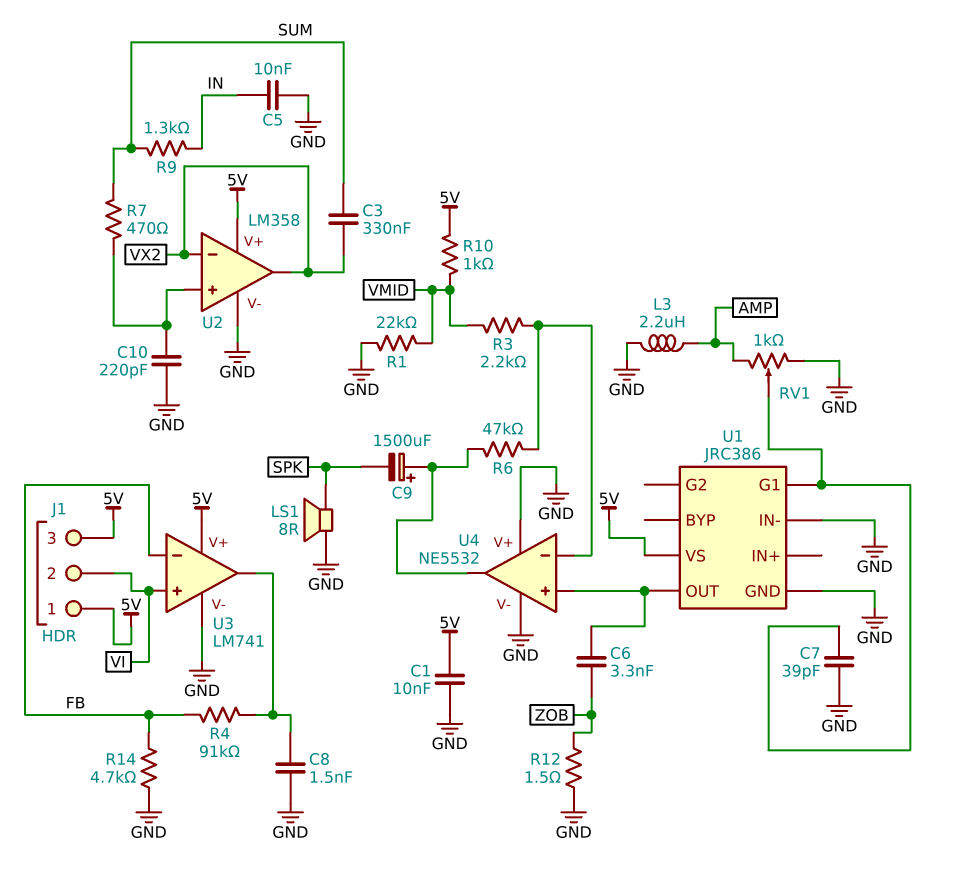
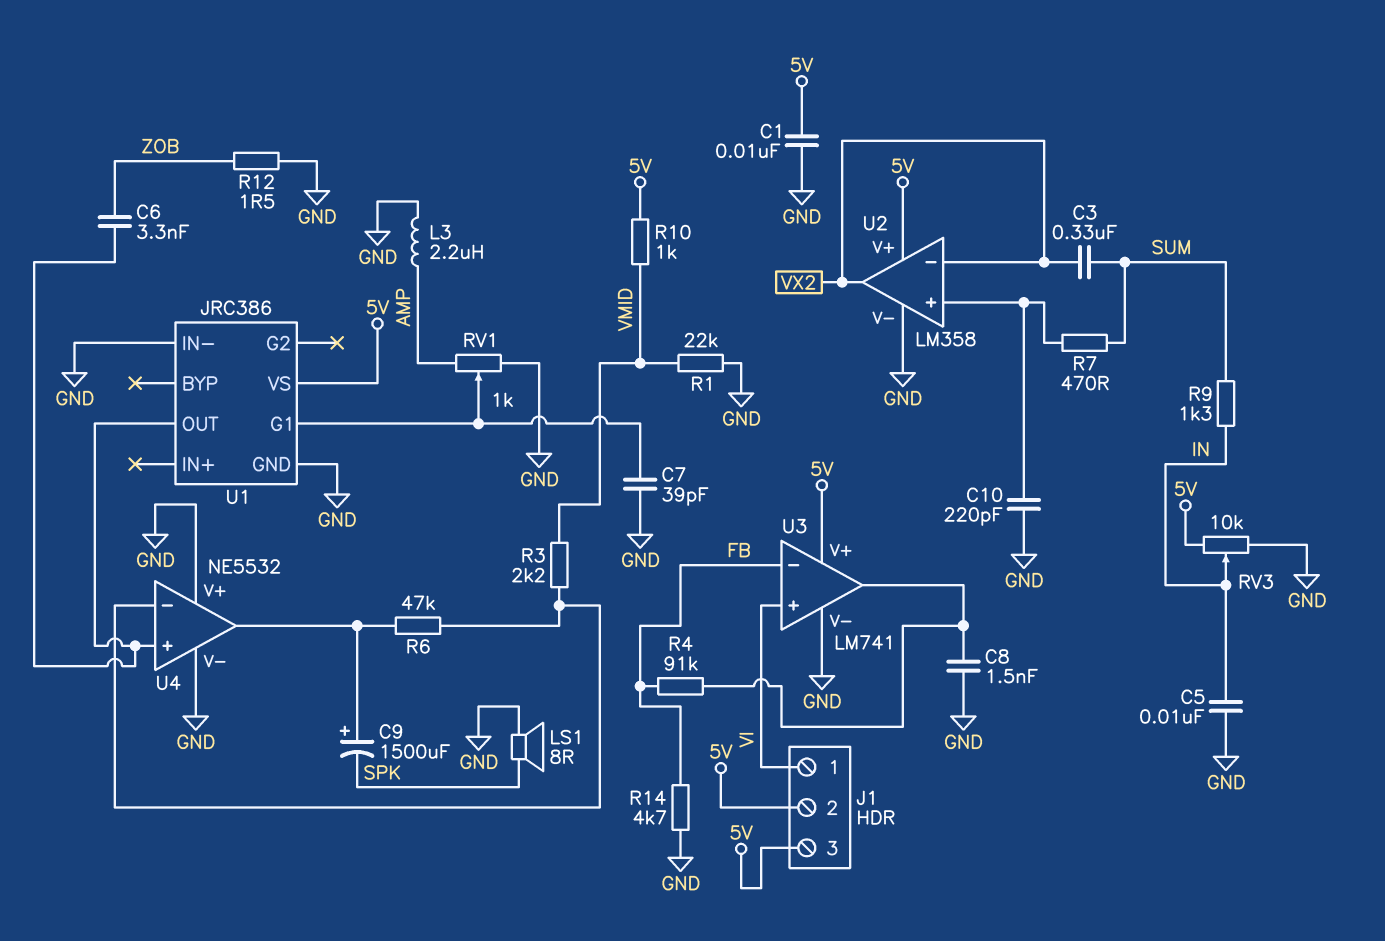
J1 pin 1: 5V -> VI
J1 pin 2: VI -> 5V
RV3: none -> 10k (5V, GND, wiper IN)

